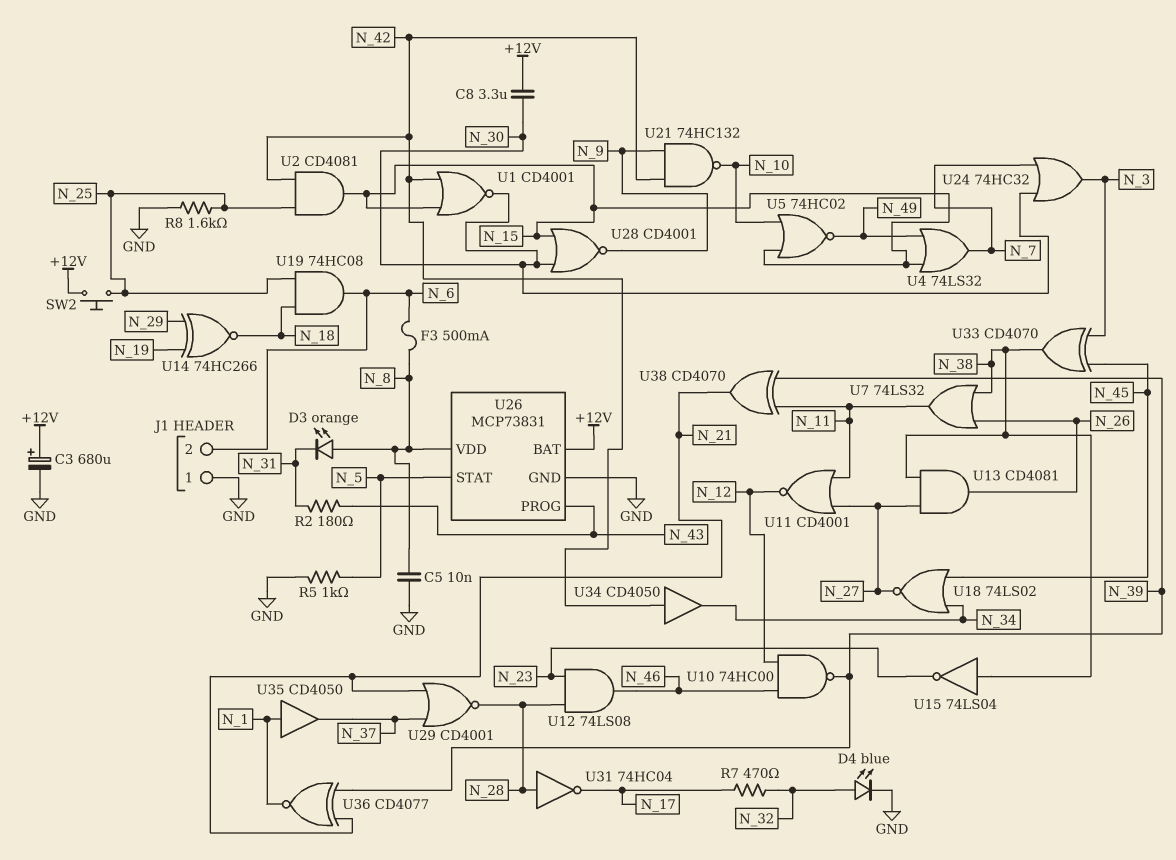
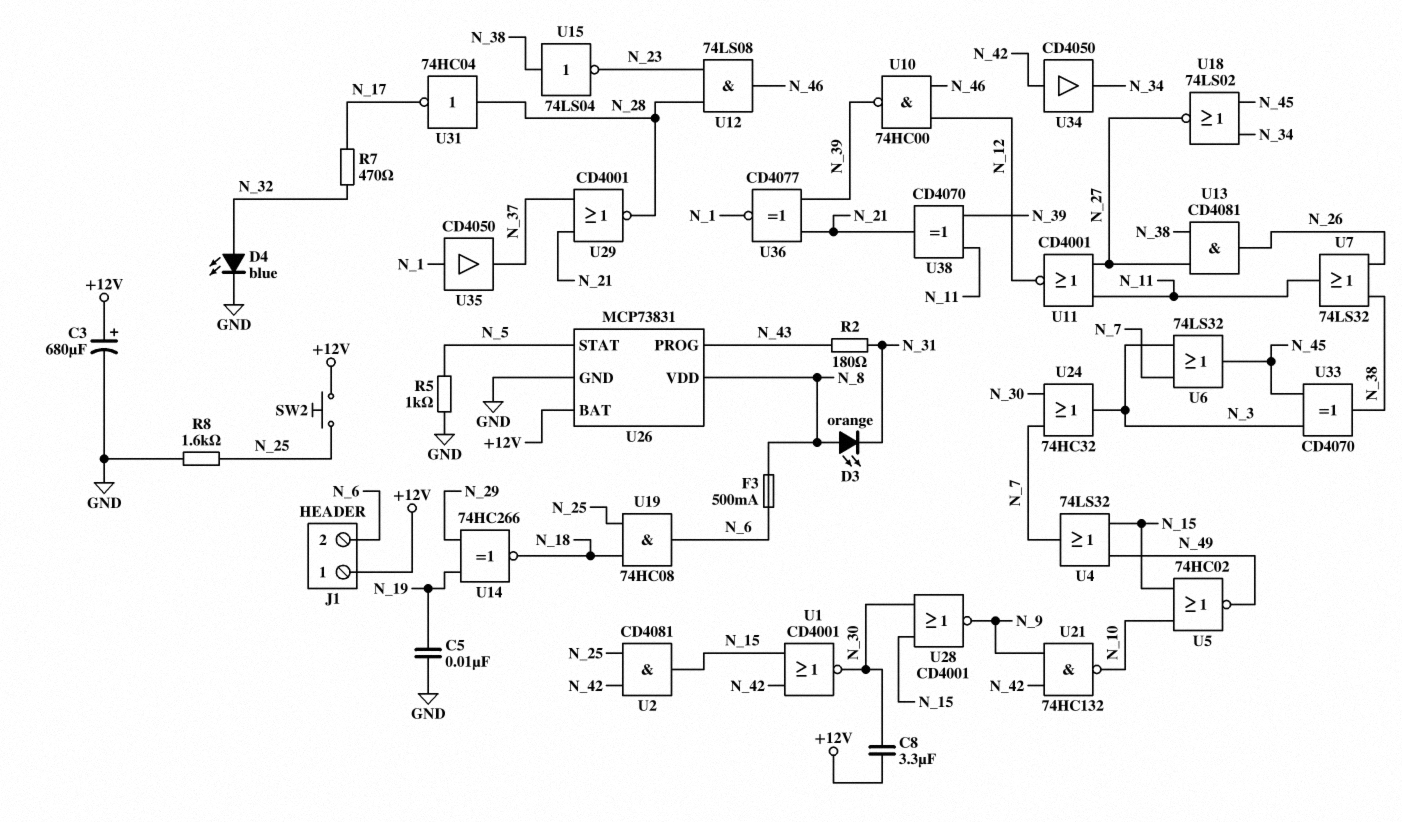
C5: 10nF (GND, N_8) -> 10nF (GND, N_19)
J1 pin 1: GND -> +12V
U6: none -> OR 74LS32 (in N_3, in N_7, out N_45)

